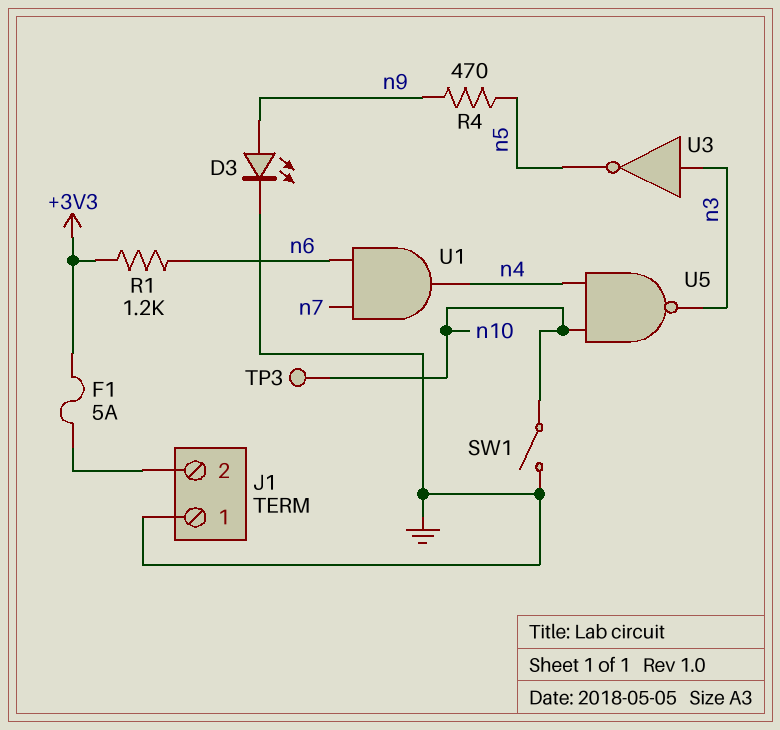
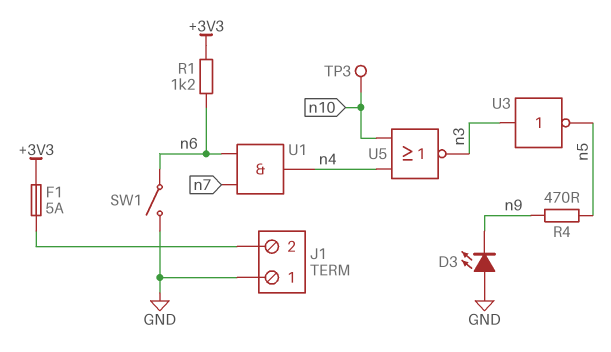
D3: LED (A n9, K GND) -> LED (A GND, K n9)
SW1: switch (GND, n10) -> switch (GND, n6)
U5: NAND (in n4, in n10, out n3) -> NOR (in n4, in n10, out n3)

